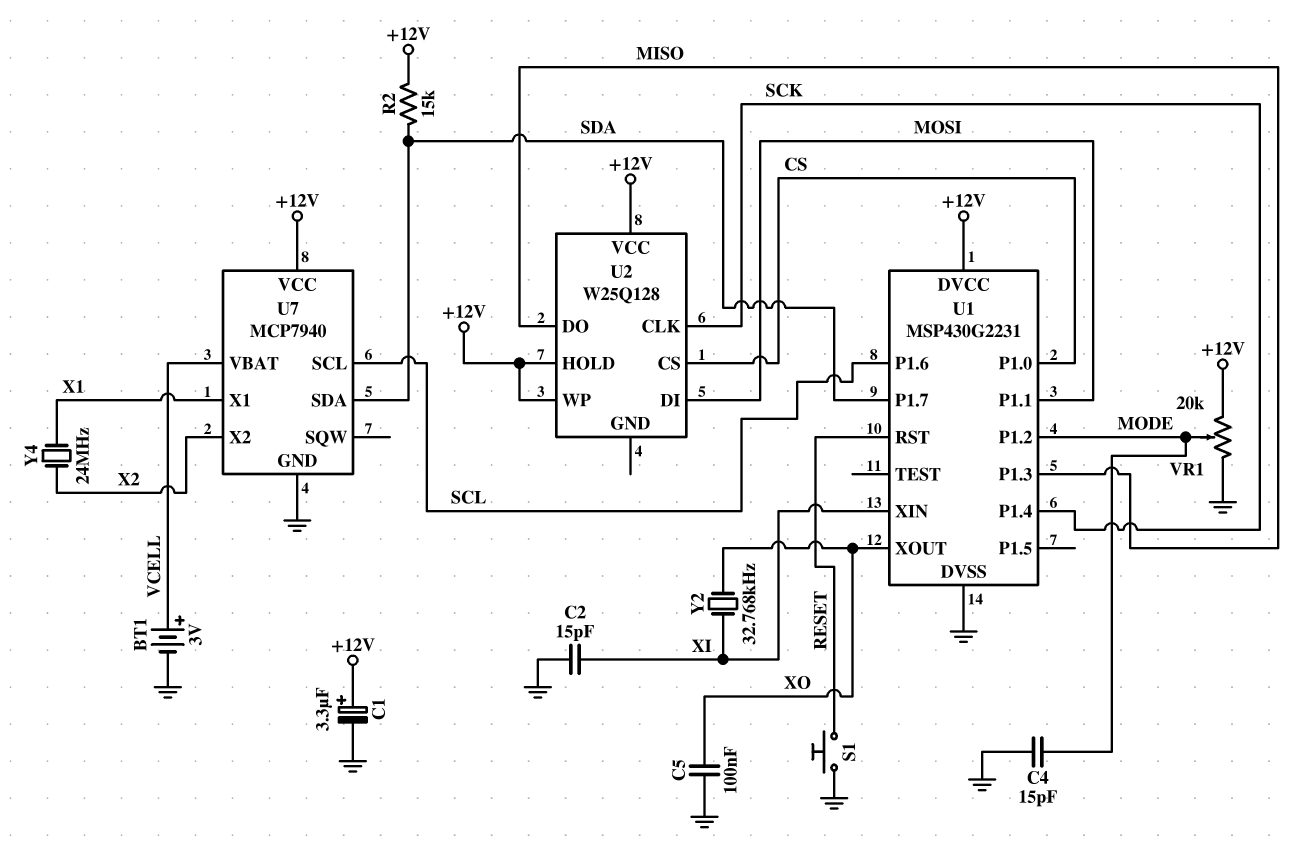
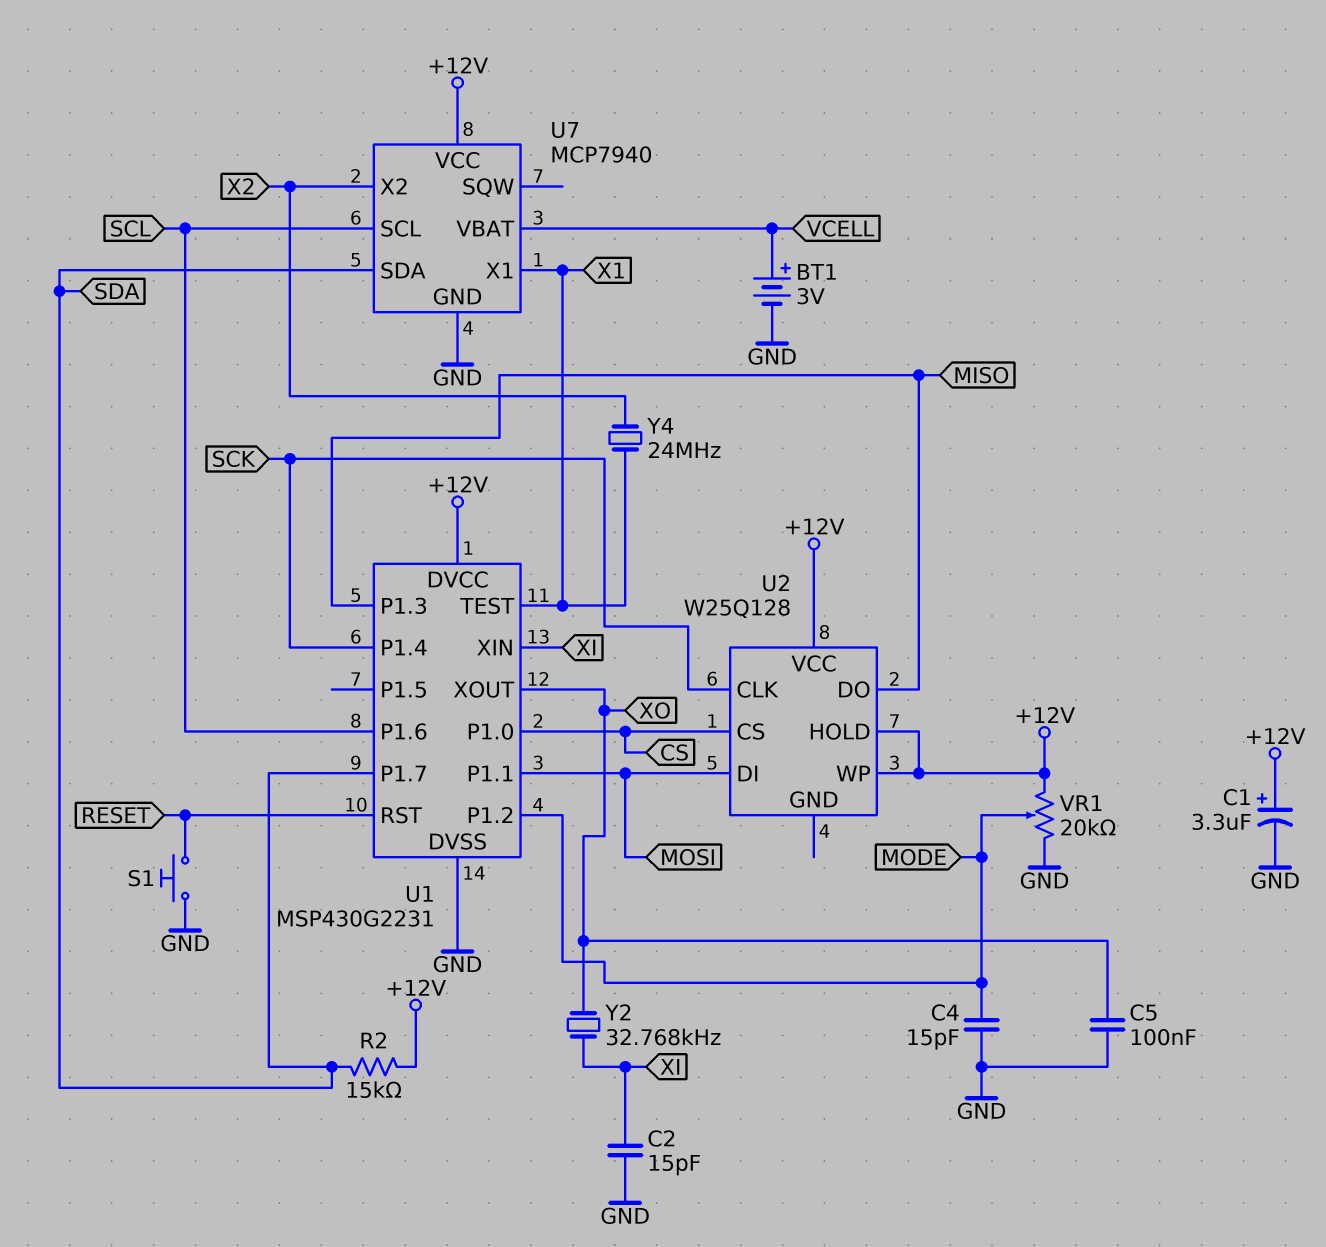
U1 pin TEST: none -> X1

